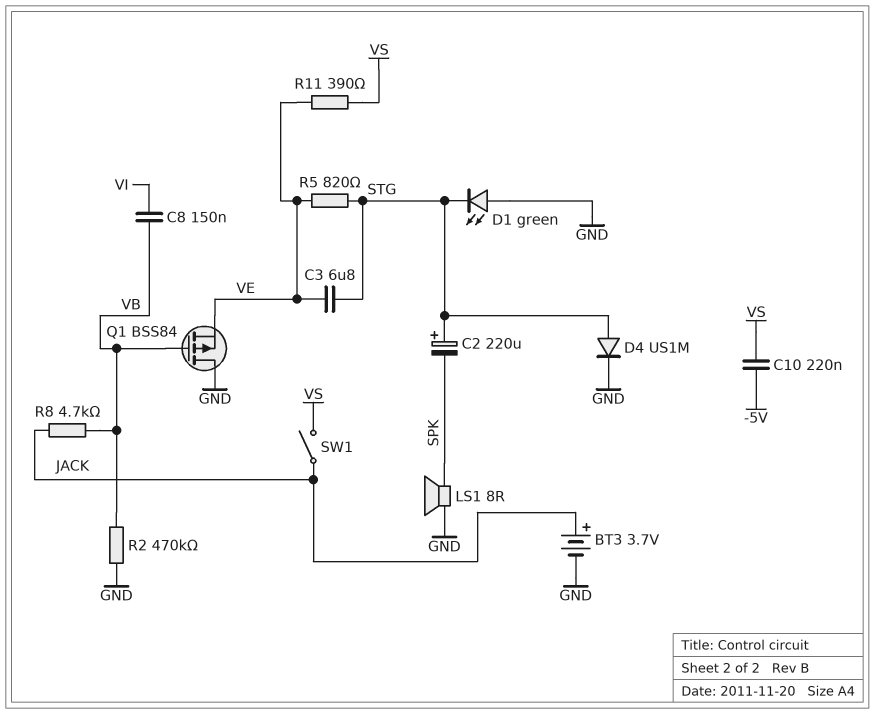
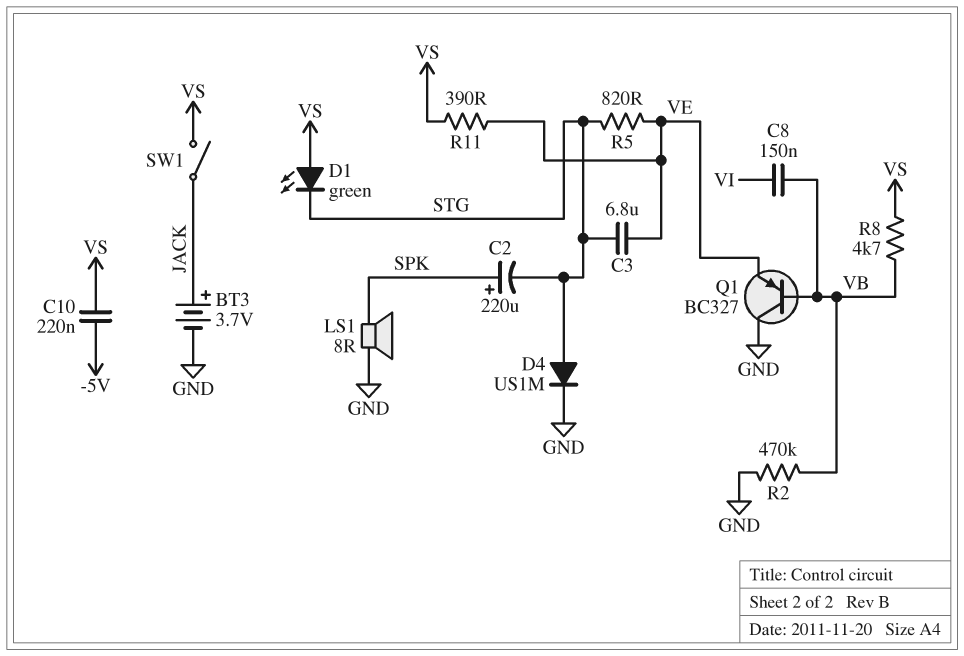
C2: 220uF (plus STG, minus SPK) -> 220uF (plus SPK, minus STG)
D1: LED green (A GND, K STG) -> LED green (A VS, K STG)
Q1: PMOS BSS84 (G VB, D GND, S VE) -> PNP BC327 (B VB, C GND, E VE)
R8: 4.7k (JACK, VB) -> 4.7k (VB, VS)

